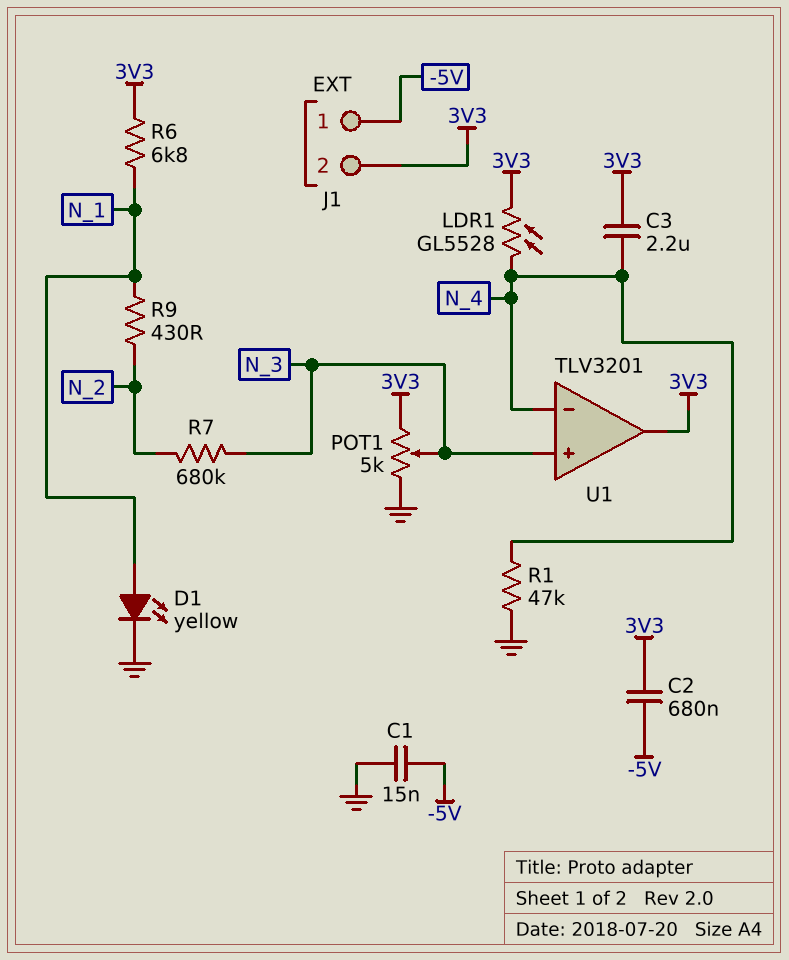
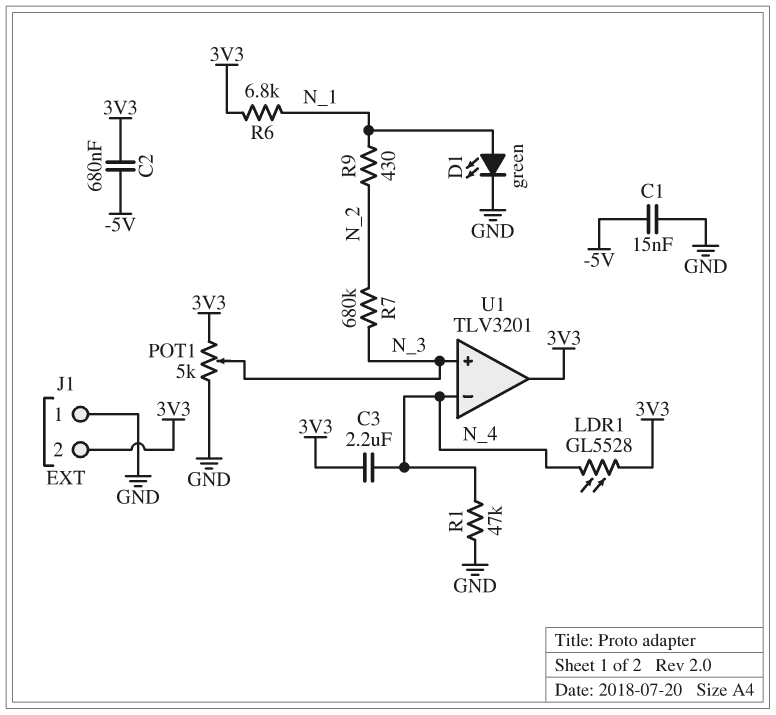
D1: LED yellow (A N_1, K GND) -> LED green (A N_1, K GND)
J1 pin 1: -5V -> GND

